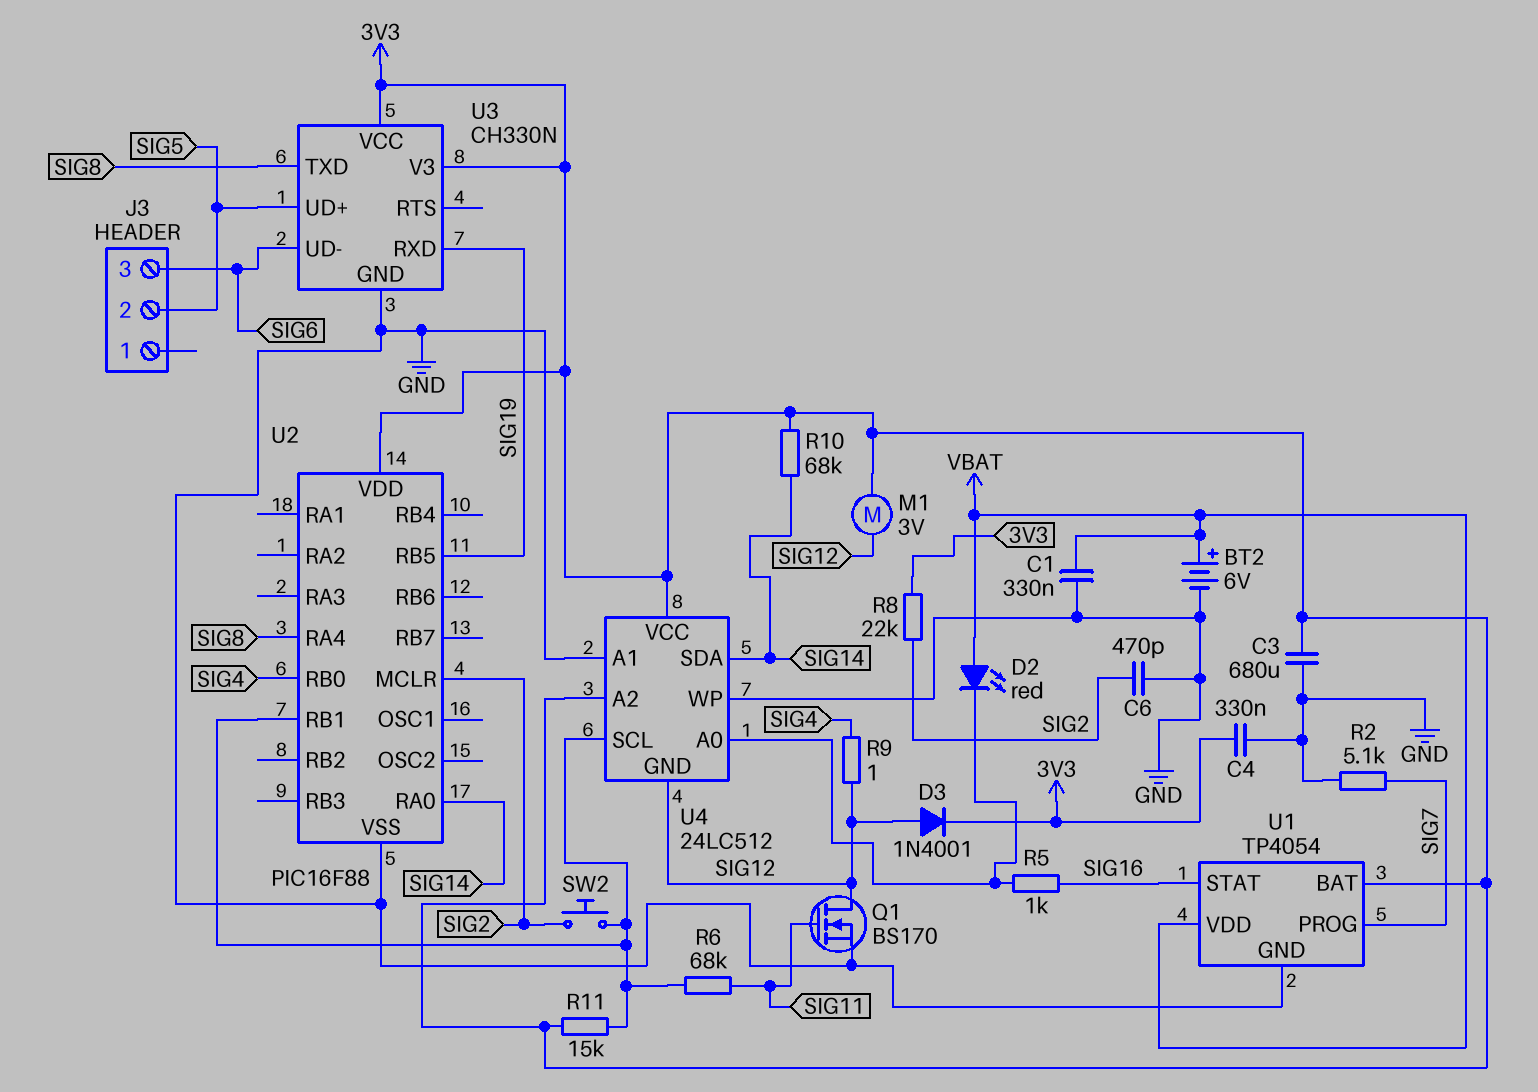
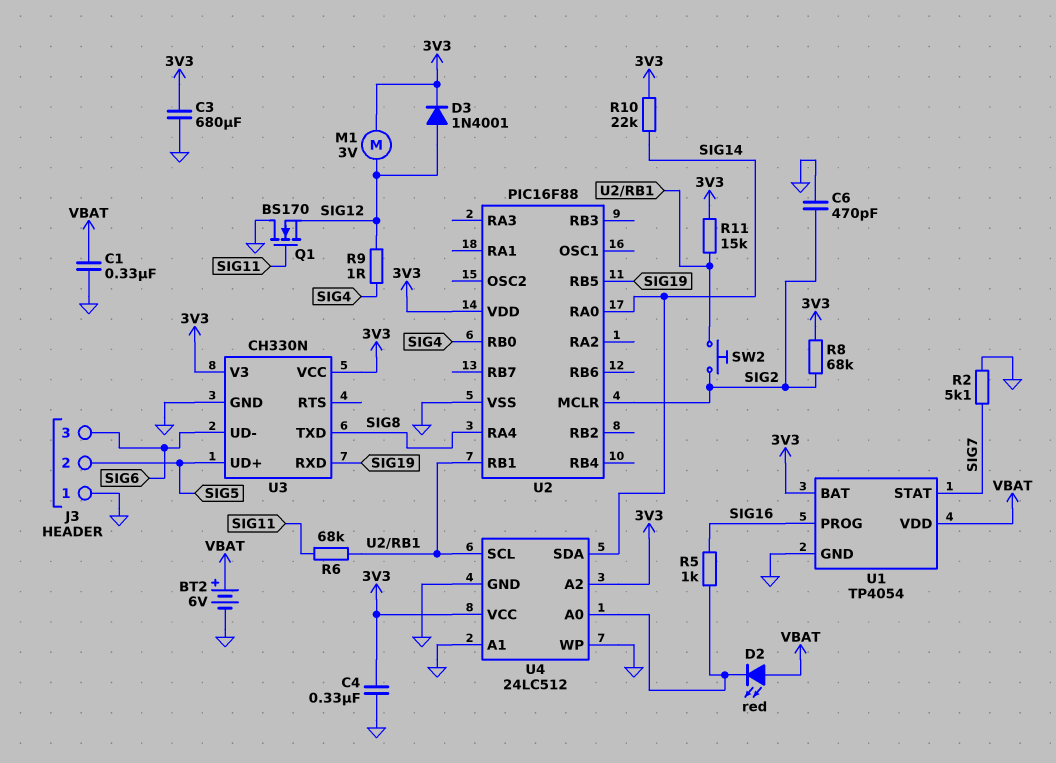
J3 pin 1: none -> GND
Q1: NMOS BS170 (G SIG11, D SIG12, S GND) -> NMOS BS170 (G SIG11, D GND, S SIG12)
R8: 22k (3V3, SIG2) -> 68k (3V3, SIG2)
R10: 68k (3V3, SIG14) -> 22k (3V3, SIG14)
U1 pin PROG: SIG7 -> SIG16
U1 pin STAT: SIG16 -> SIG7
U4 pin GND: SIG12 -> GND

